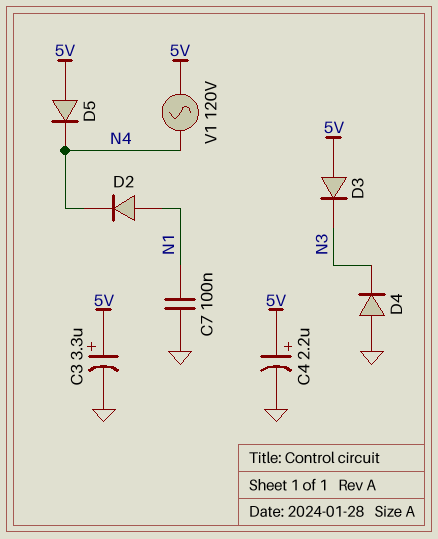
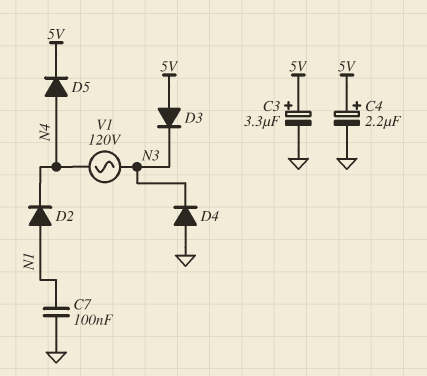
D5: diode (A 5V, K N4) -> diode (A N4, K 5V)
V1: AC 120V (5V, N4) -> AC 120V (N3, N4)

